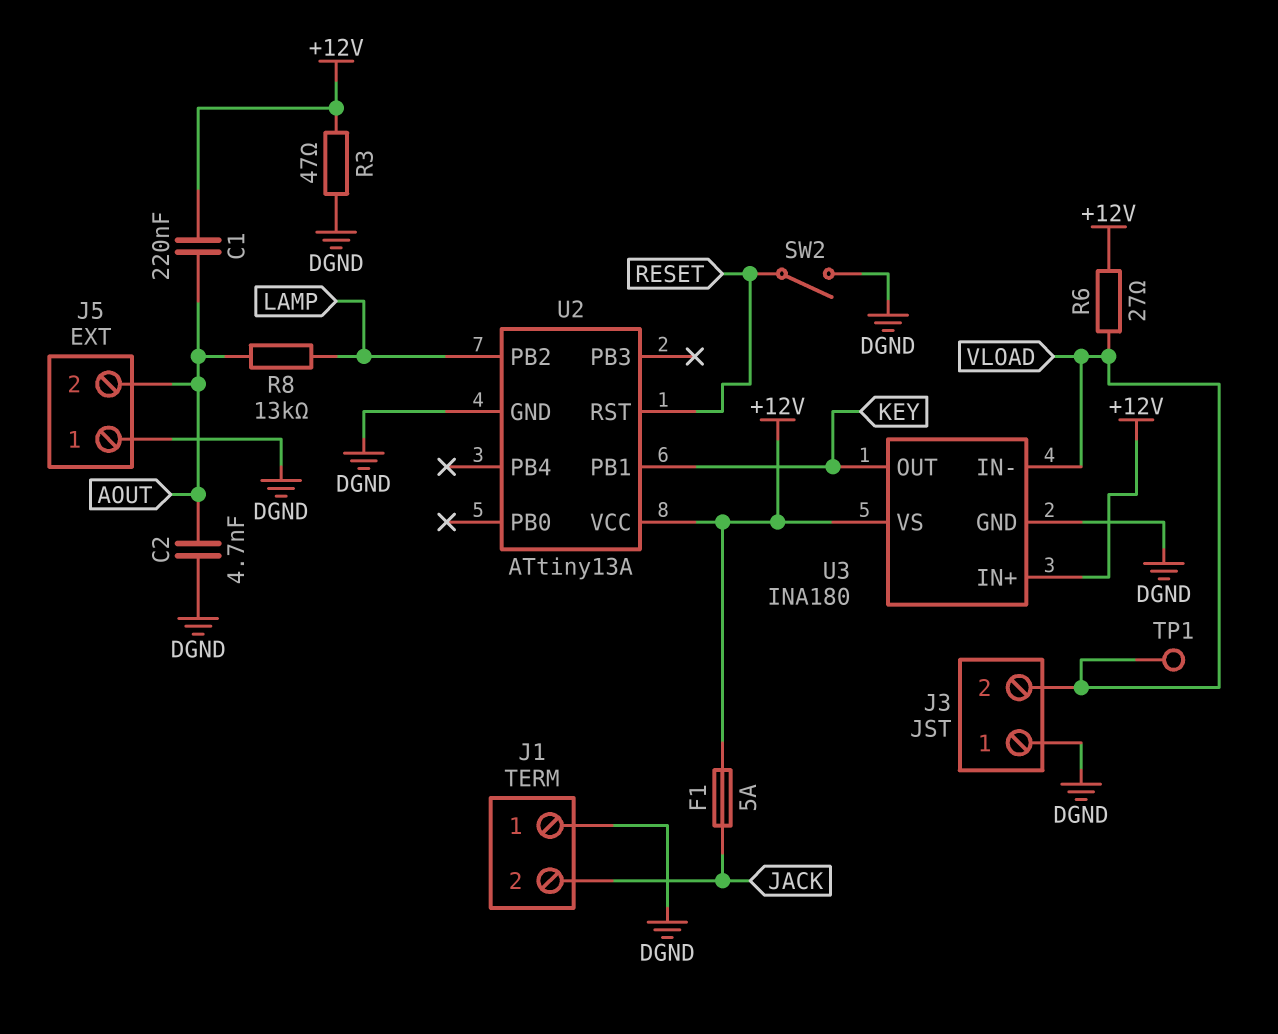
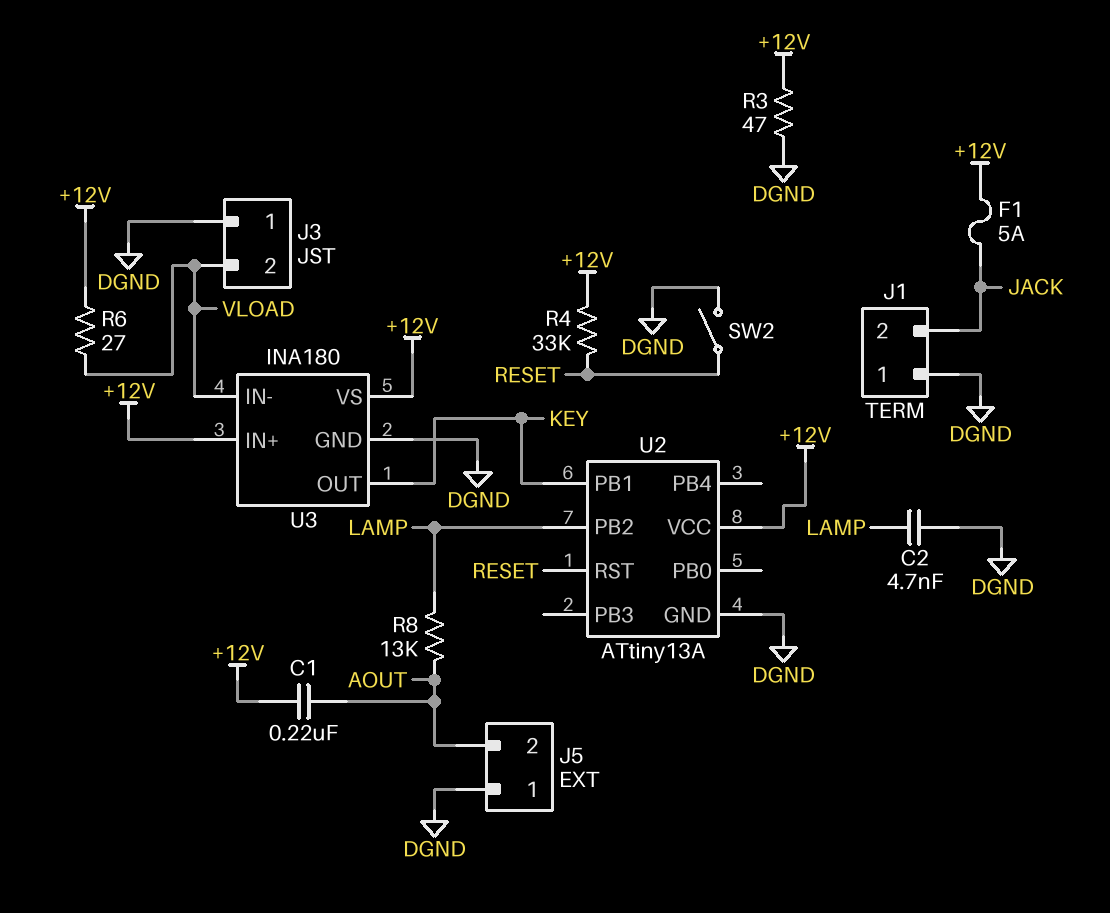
C2: 4.7nF (AOUT, DGND) -> 4.7nF (DGND, LAMP)
R4: none -> 33k (+12V, RESET)
TP1: test point (VLOAD) -> none

